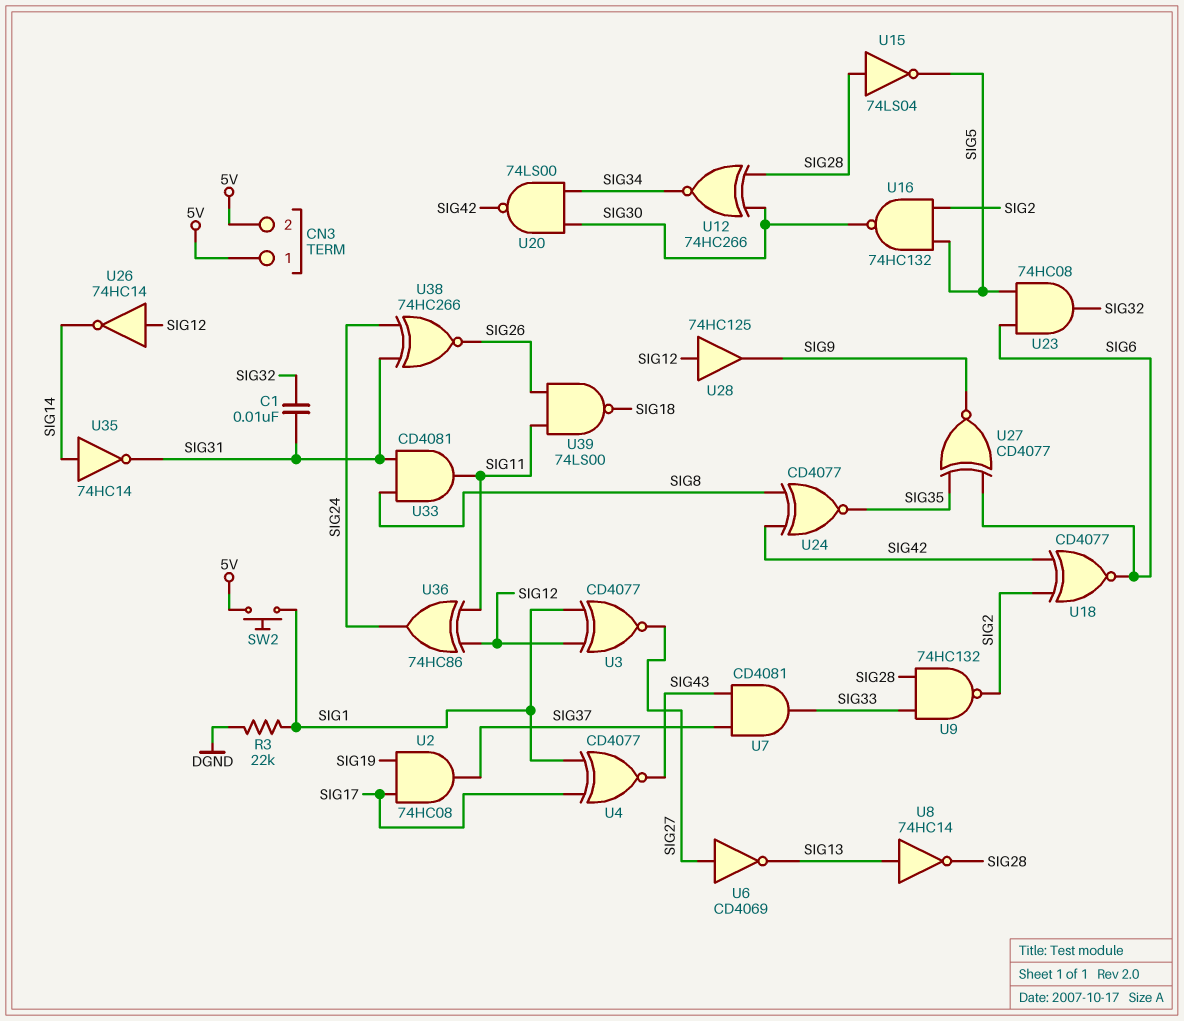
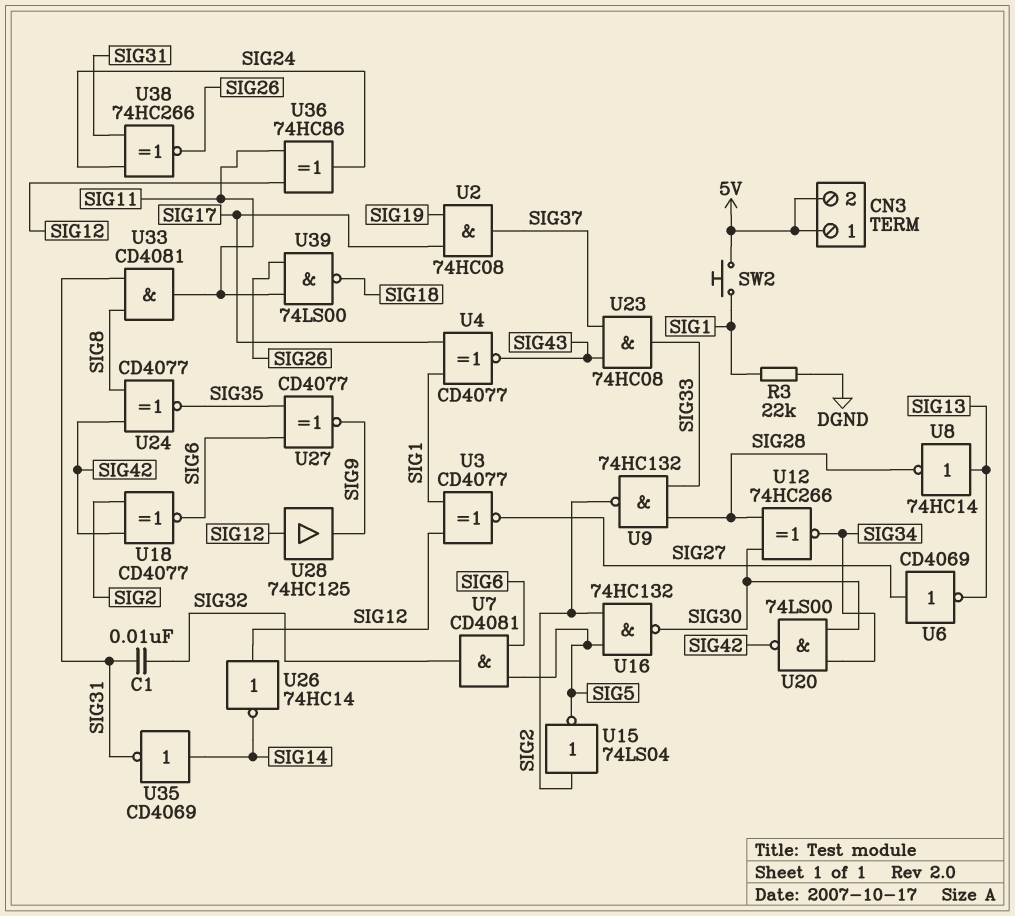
U7: AND CD4081 (in SIG37, in SIG43, out SIG33) -> AND CD4081 (in SIG5, in SIG6, out SIG32)
U15: NOT 74LS04 (in SIG28, out SIG5) -> NOT 74LS04 (in SIG2, out SIG5)
U23: AND 74HC08 (in SIG5, in SIG6, out SIG32) -> AND 74HC08 (in SIG37, in SIG43, out SIG33)
U35: NOT 74HC14 (in SIG14, out SIG31) -> NOT CD4069 (in SIG14, out SIG31)

